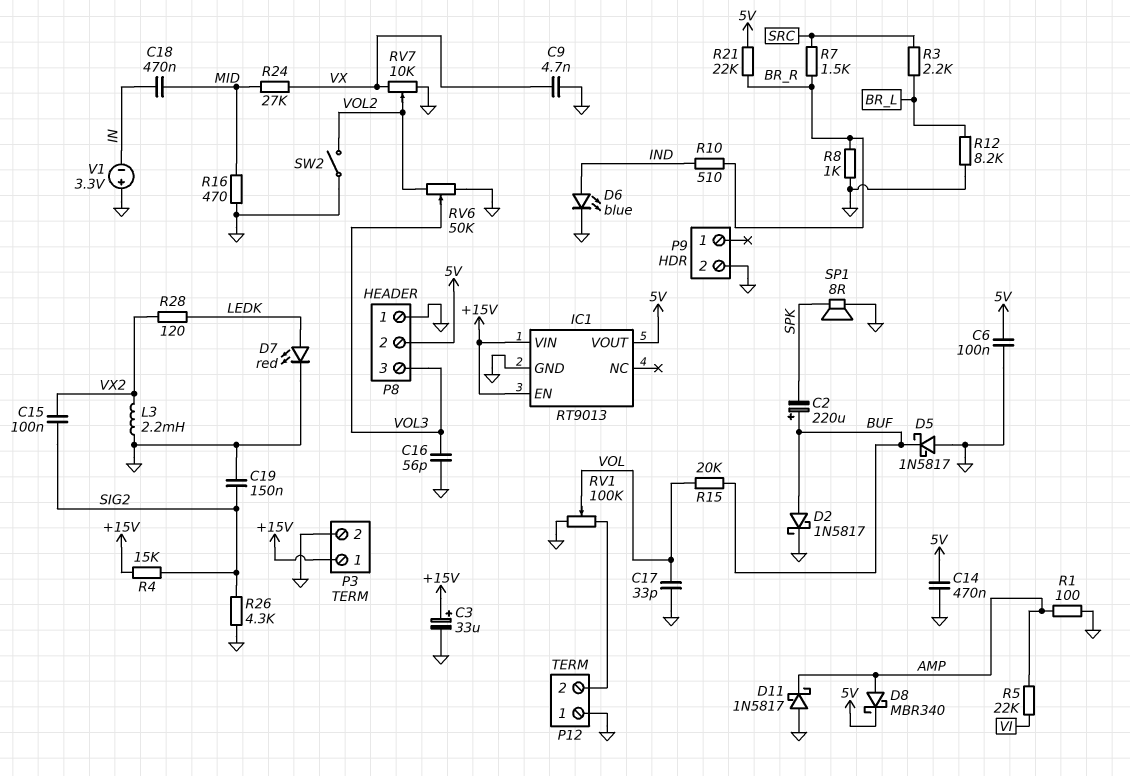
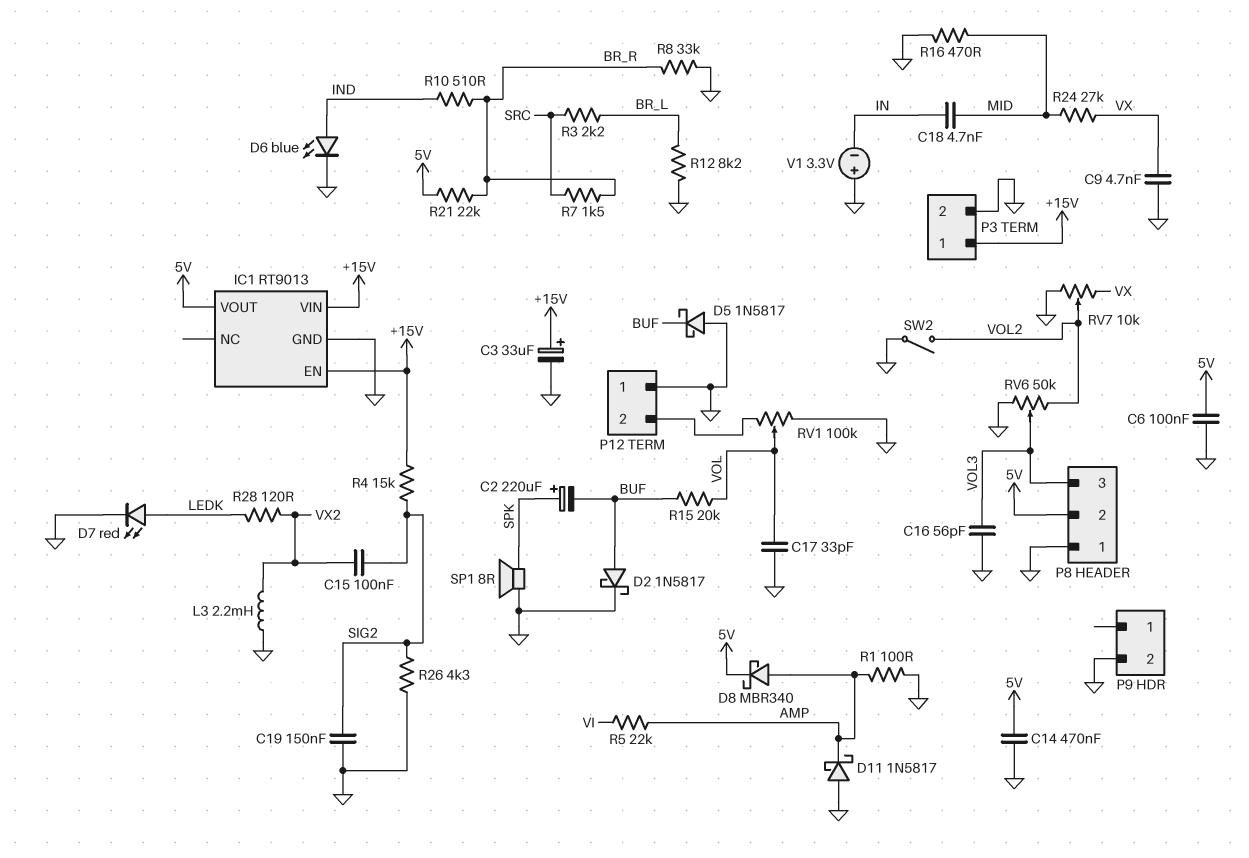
C2: 220uF (plus BUF, minus SPK) -> 220uF (plus SPK, minus BUF)
C18: 470nF (IN, MID) -> 4.7nF (IN, MID)
R8: 1k (BR_R, GND) -> 33k (BR_R, GND)

